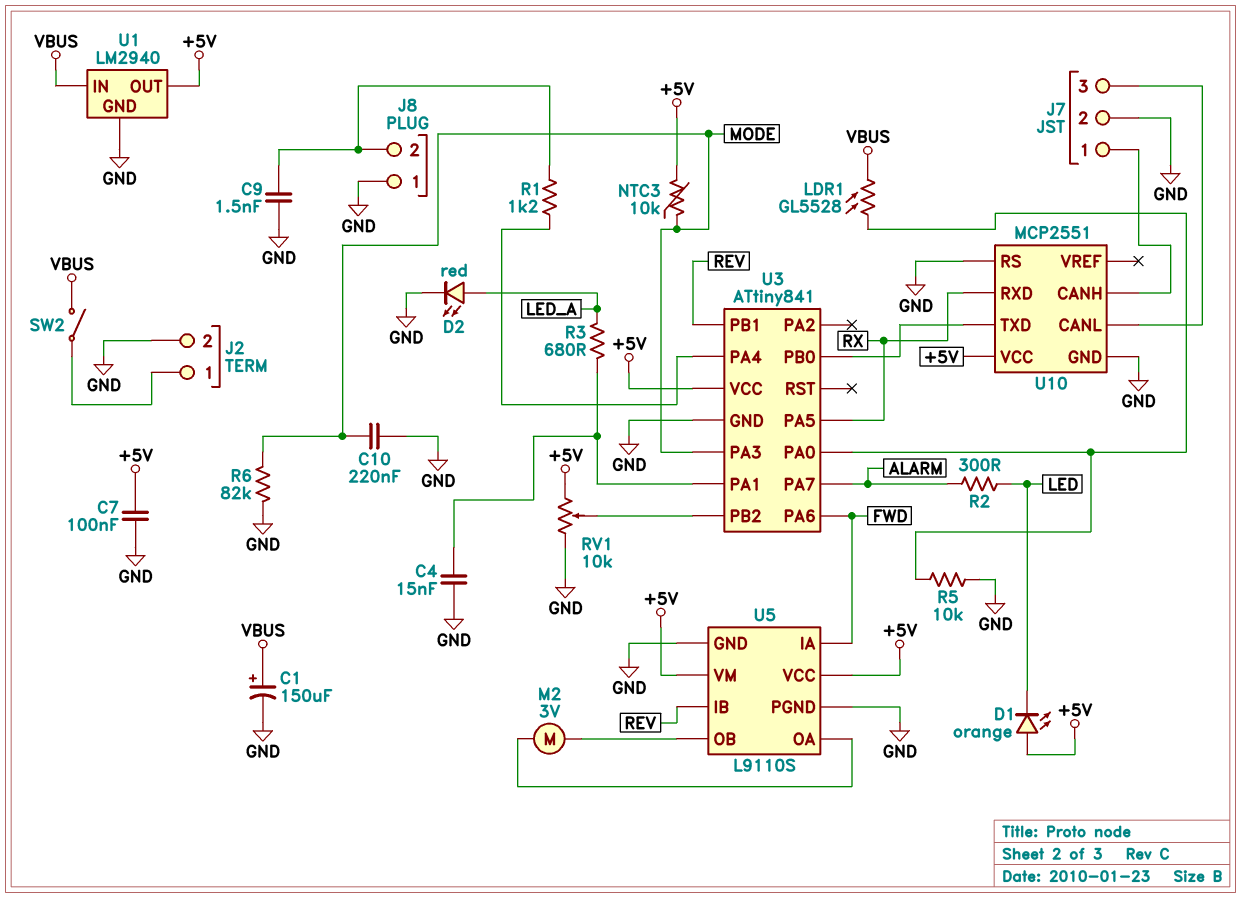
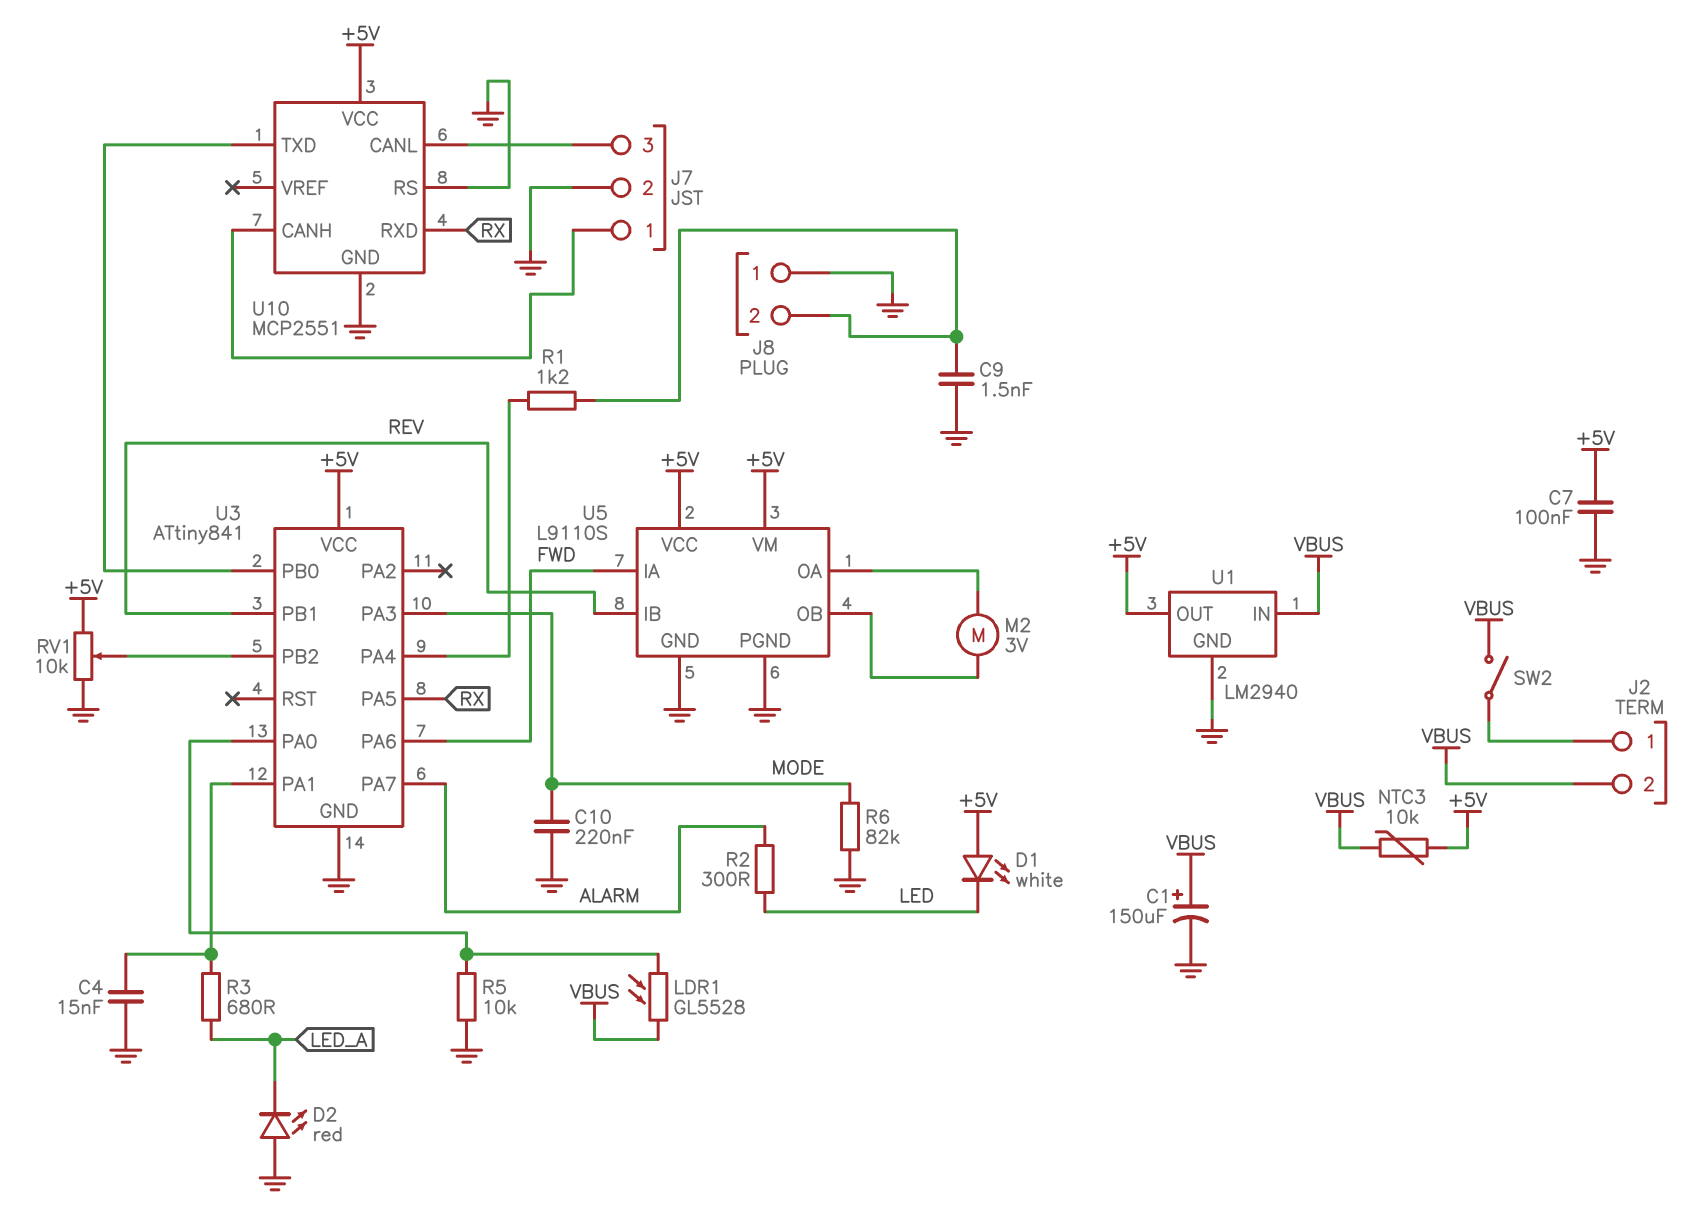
D1: LED orange (A +5V, K LED) -> LED white (A +5V, K LED)
D2: LED red (A LED_A, K GND) -> LED red (A GND, K LED_A)
J2 pin 2: GND -> VBUS
NTC3: 10k (+5V, MODE) -> 10k (+5V, VBUS)

